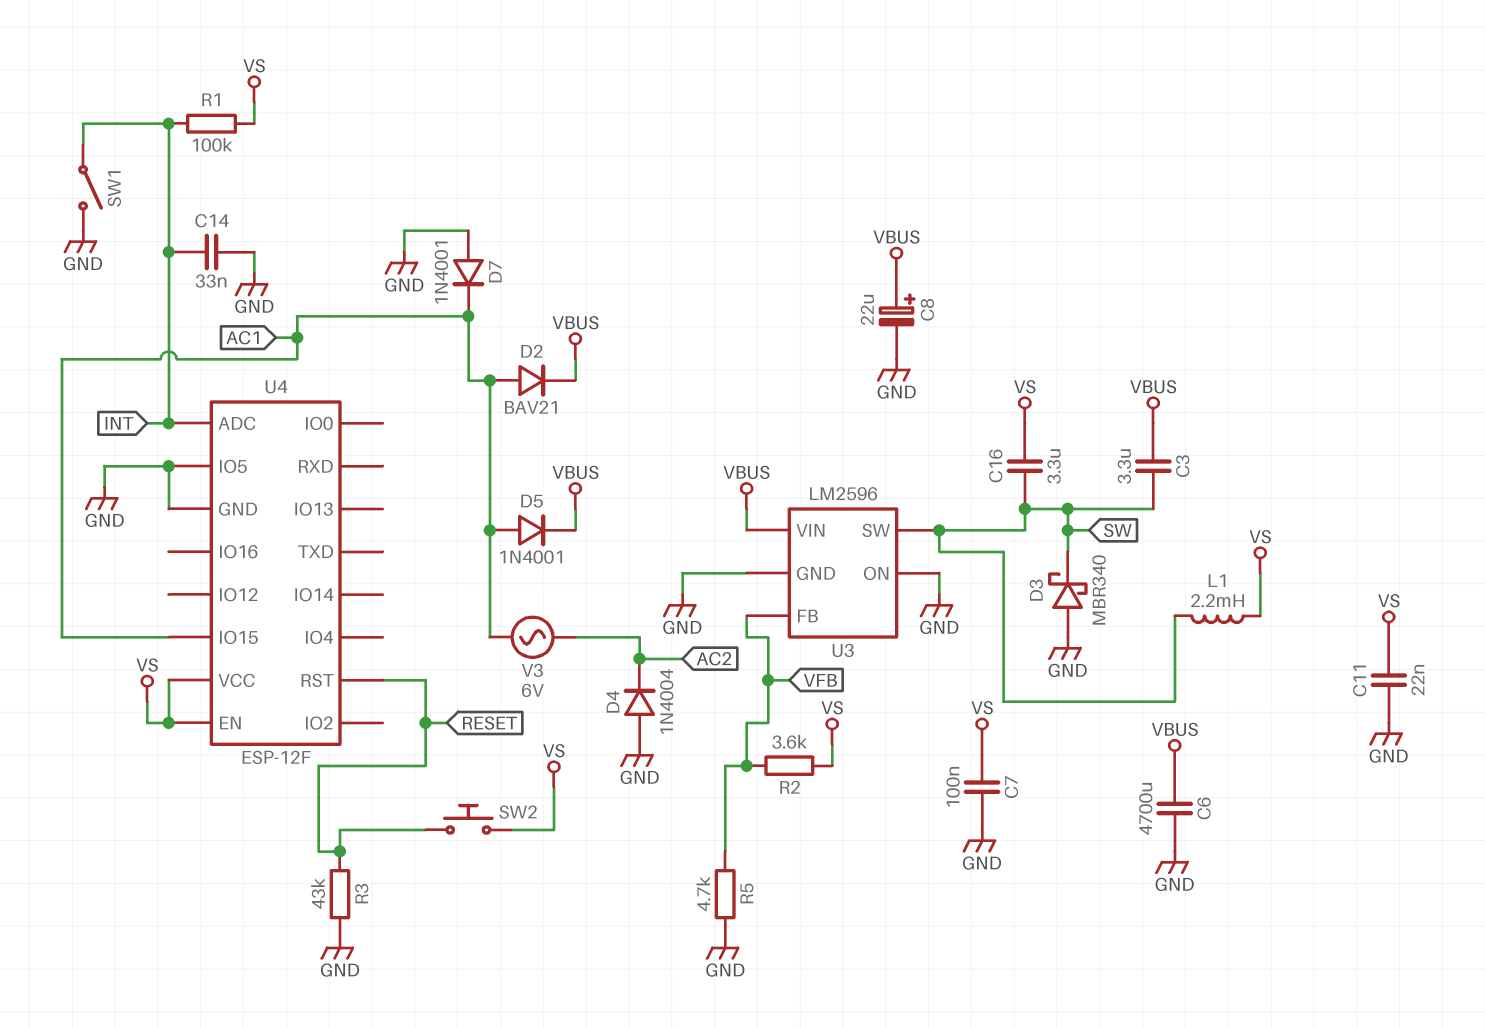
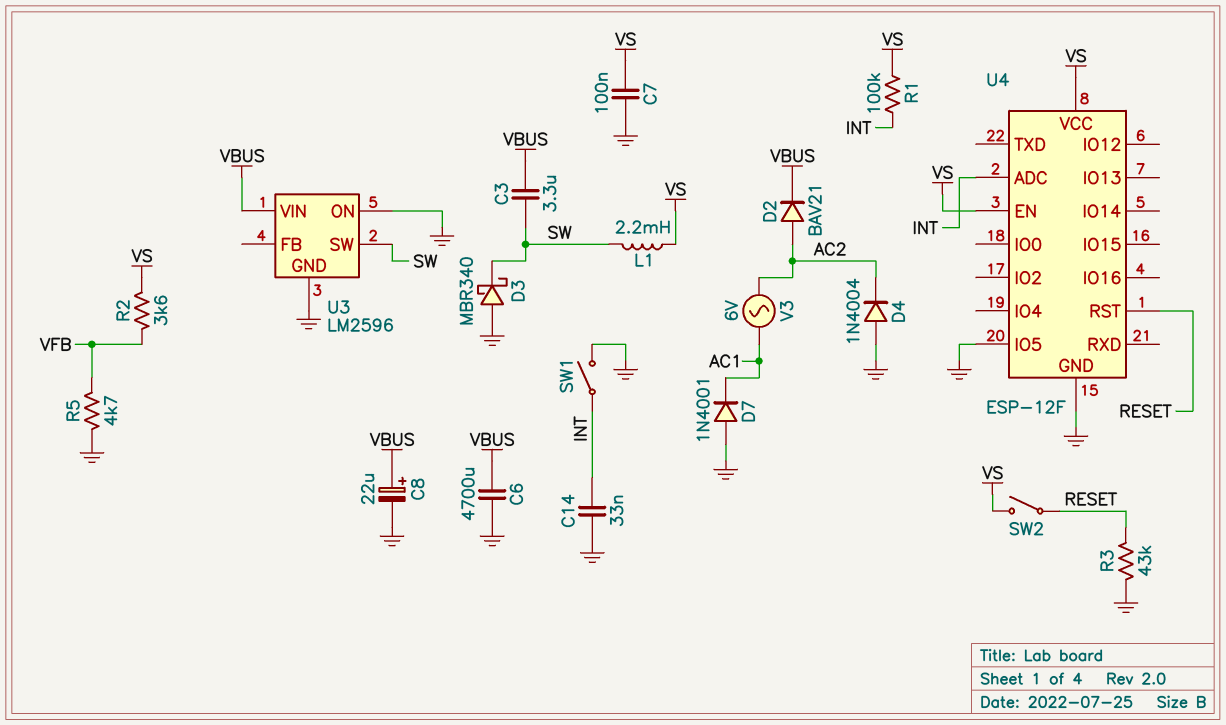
C11: 22nF (GND, VS) -> none
C16: 3.3uF (SW, VS) -> none
D2: diode BAV21 (A AC1, K VBUS) -> diode BAV21 (A AC2, K VBUS)
D5: diode 1N4001 (A AC1, K VBUS) -> none
SW2: button (RESET, VS) -> switch (RESET, VS)
U3 pin FB: VFB -> none
U4 pin IO15: AC1 -> none

